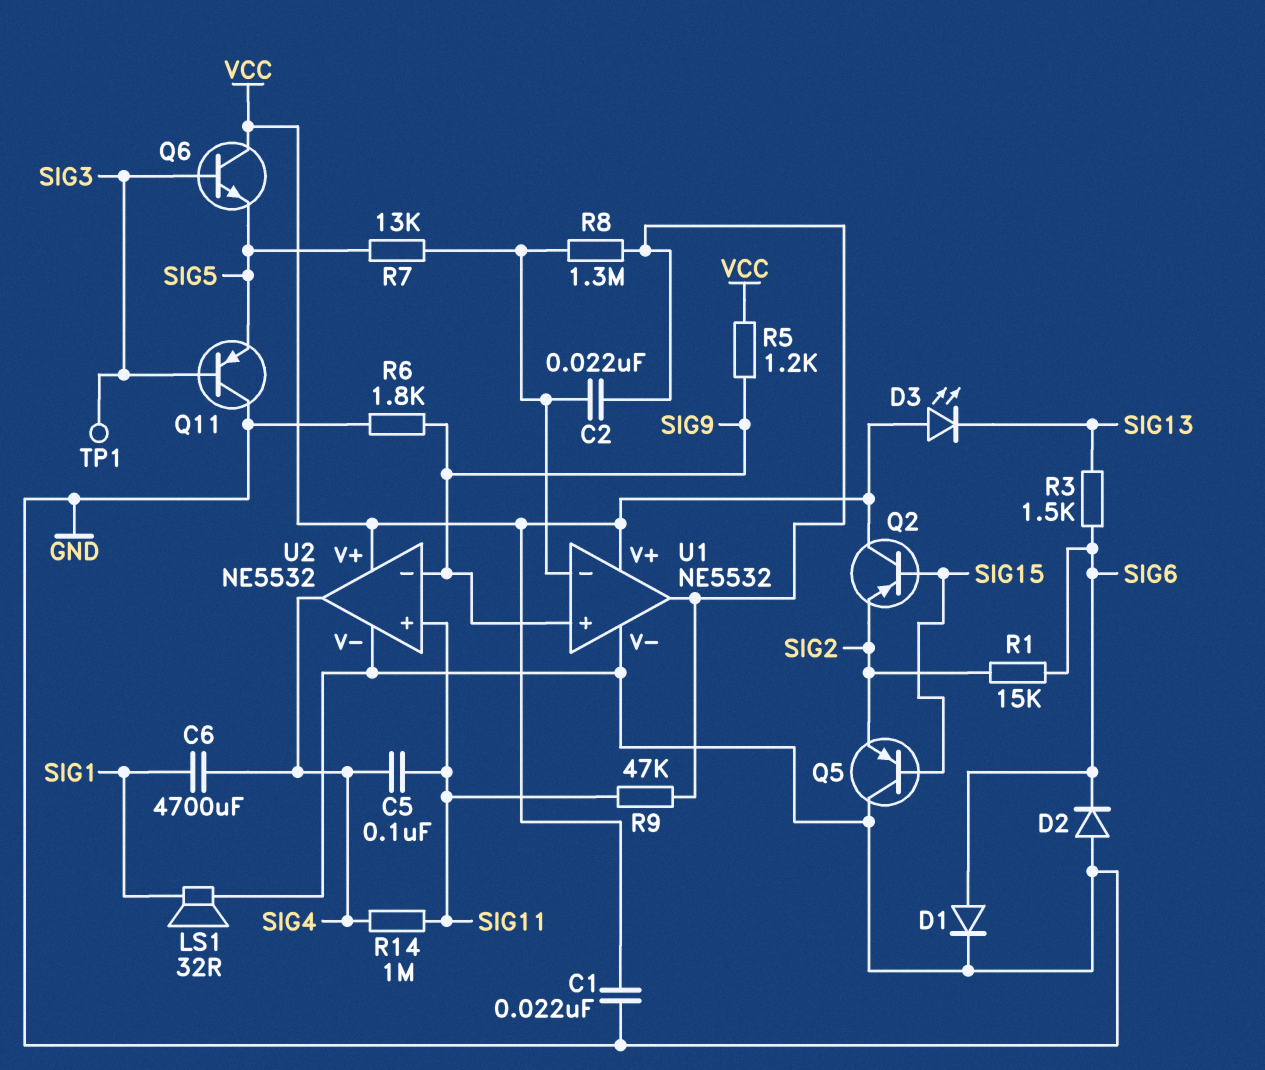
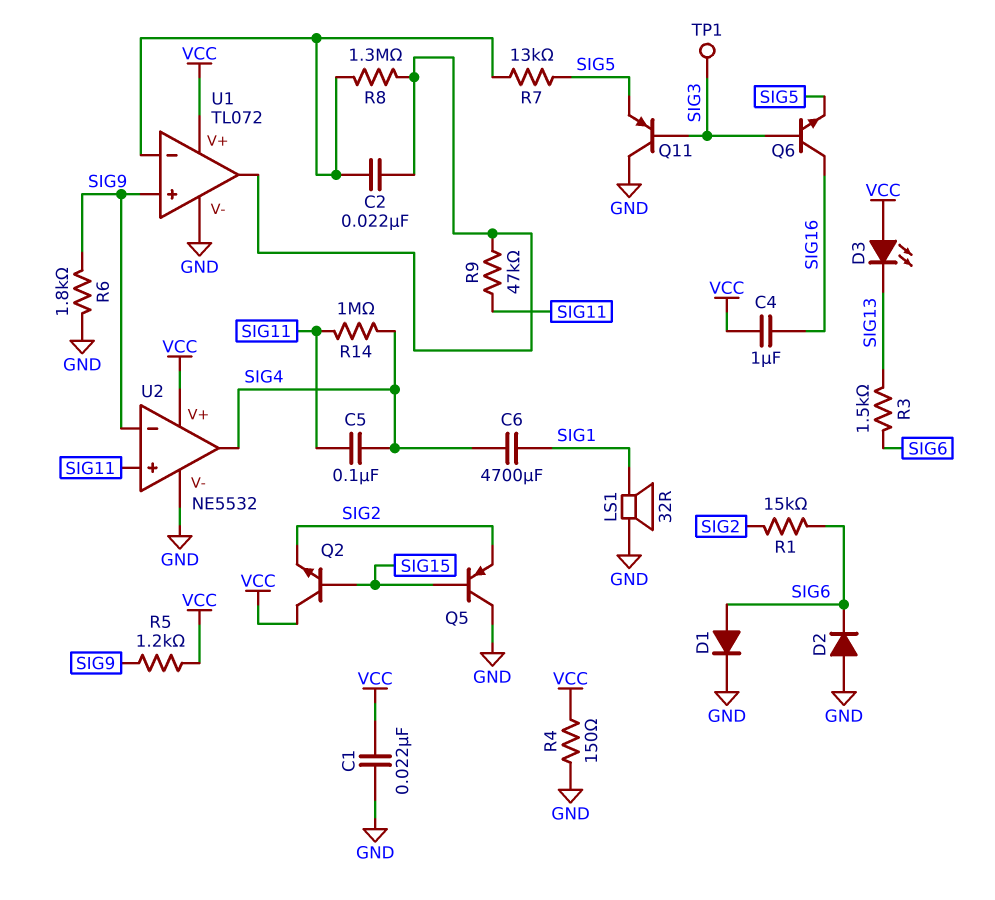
C4: none -> 1uF (SIG16, VCC)
Q2: PNP (B SIG15, C VCC, E SIG2) -> NPN (B SIG15, C VCC, E SIG2)
Q6: NPN (B SIG3, C VCC, E SIG5) -> NPN (B SIG3, C SIG16, E SIG5)
R4: none -> 150 (GND, VCC)
U1: NE5532 -> TL072

